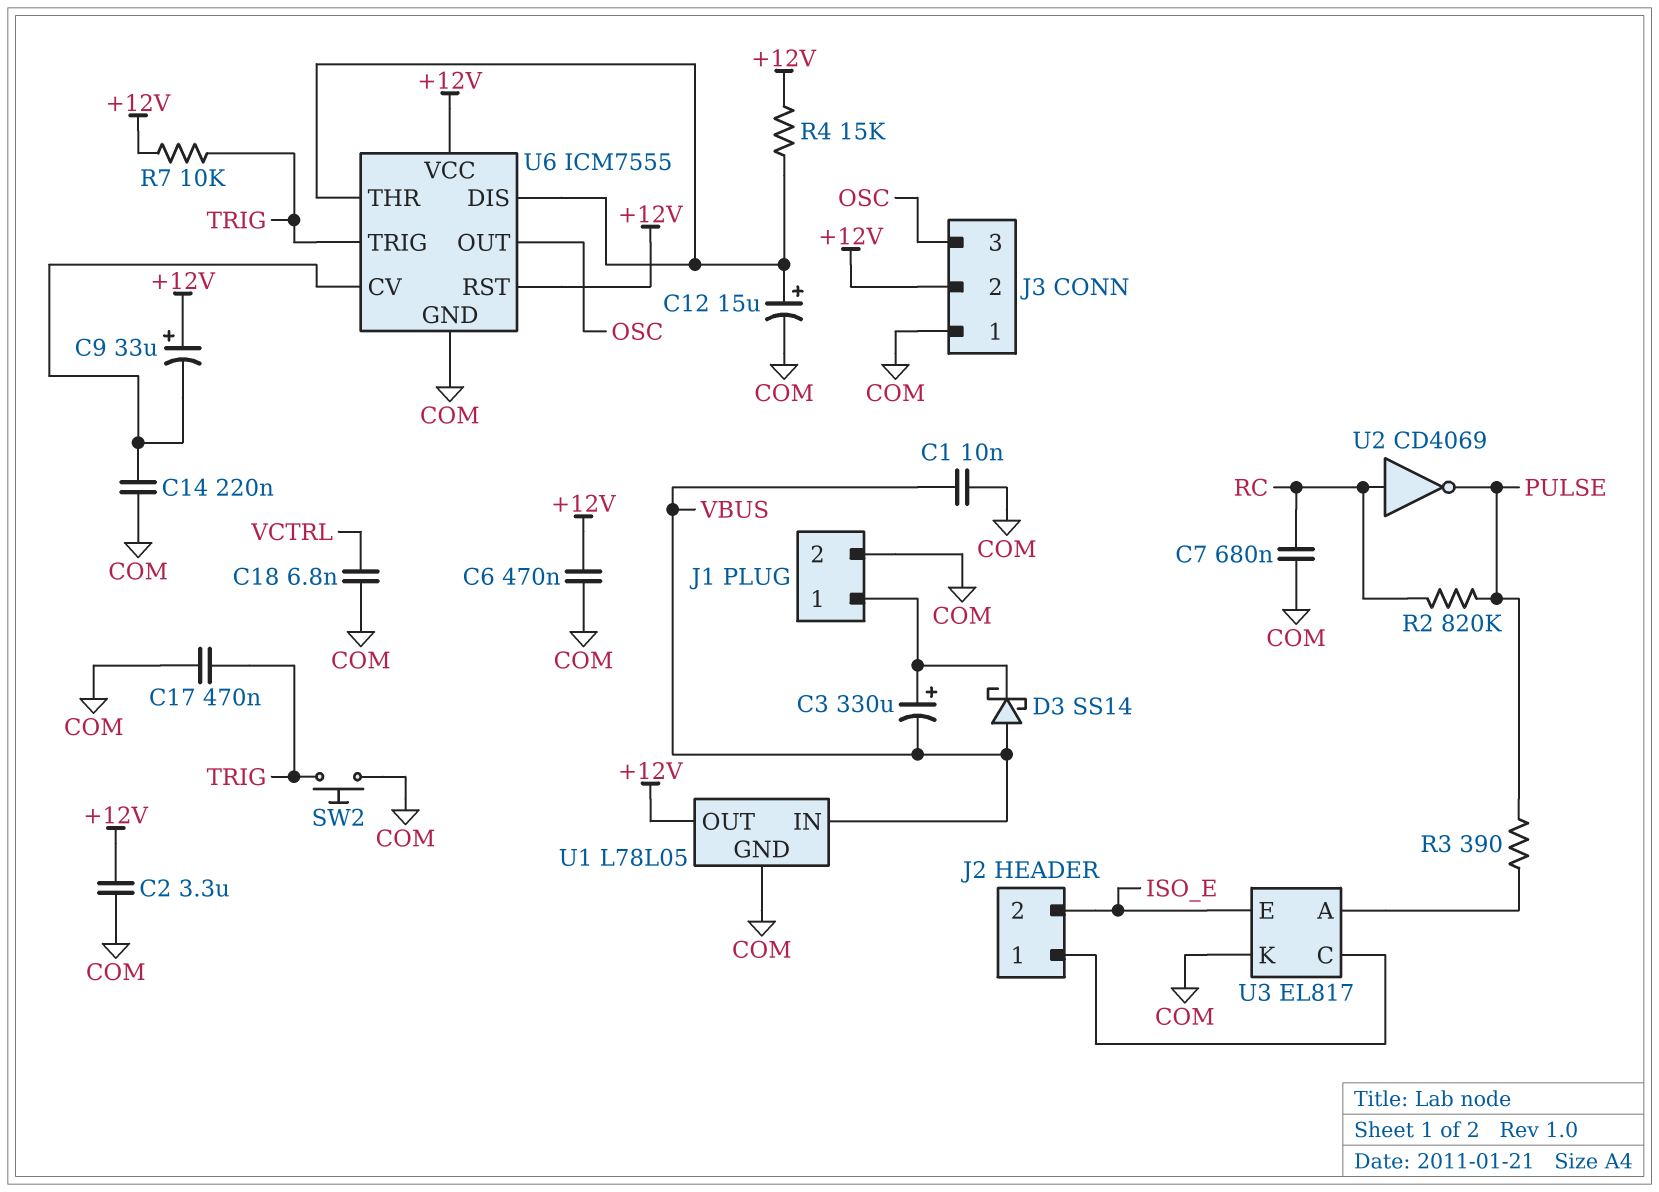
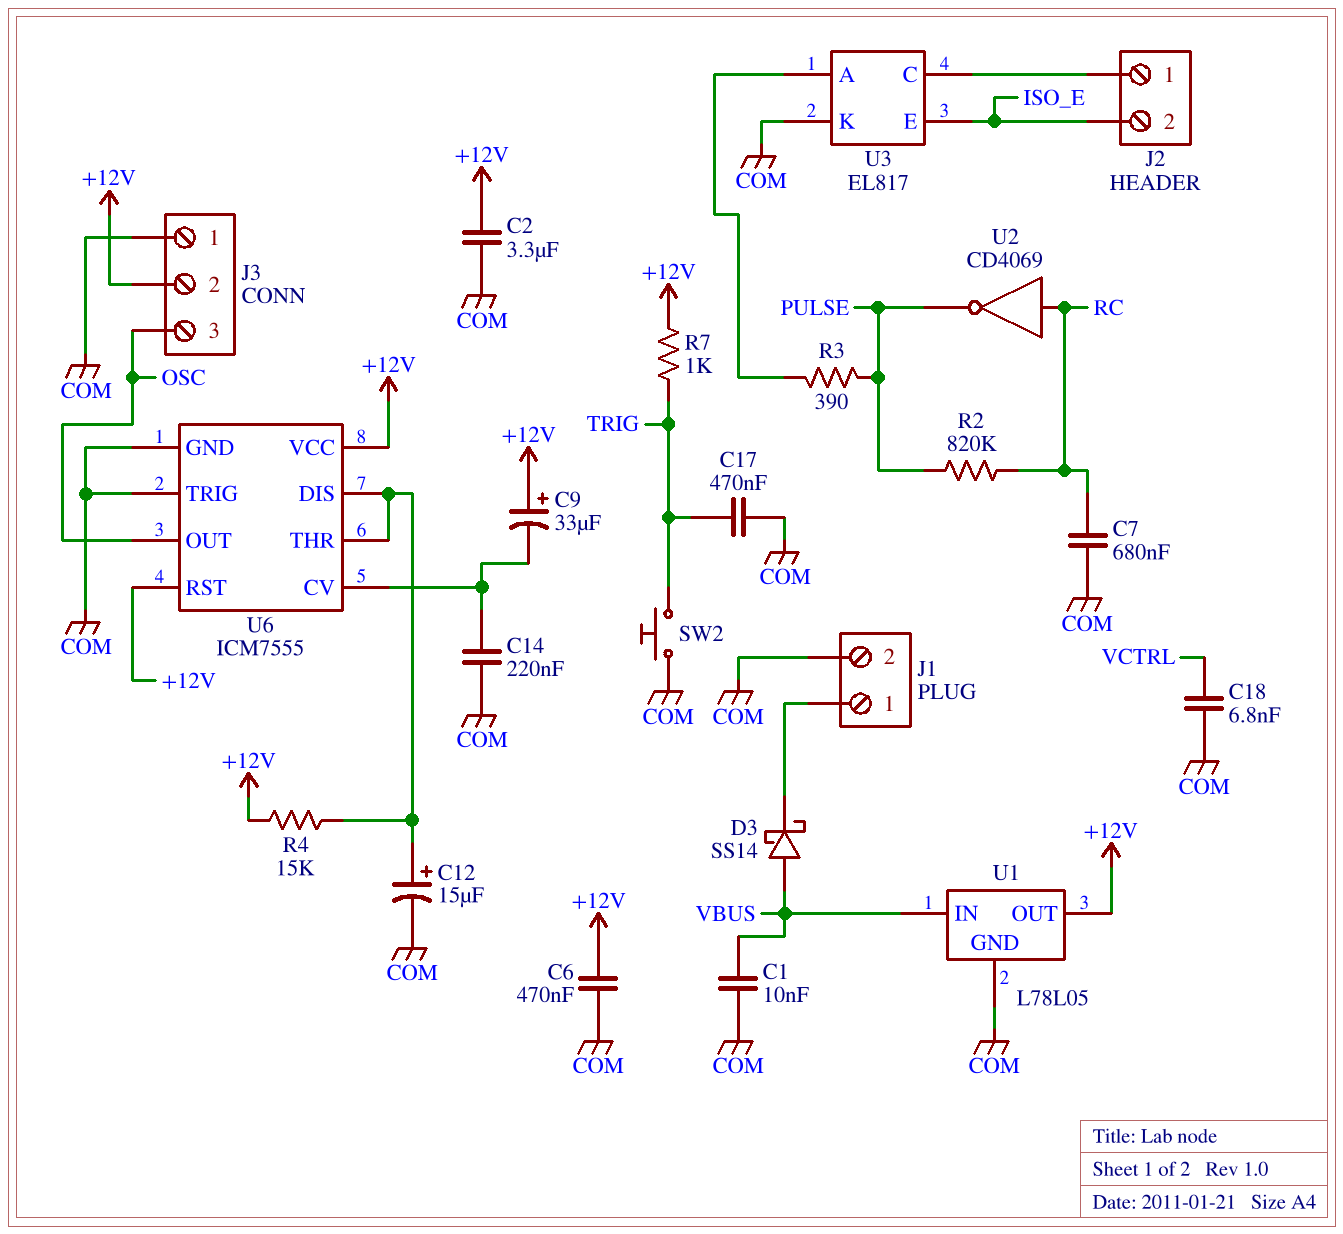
C3: 330uF (plus J1/1, minus VBUS) -> none
R7: 10k (+12V, TRIG) -> 1k (+12V, TRIG)
U6 pin TRIG: TRIG -> COM

